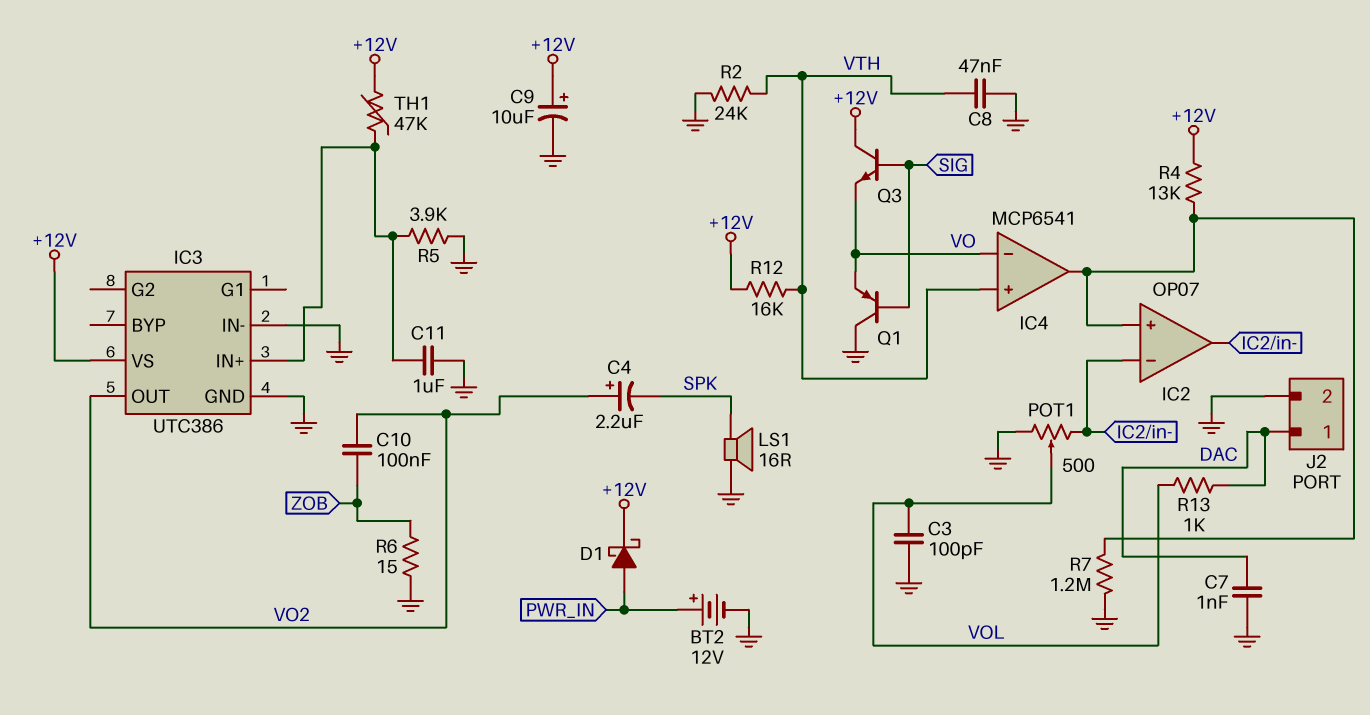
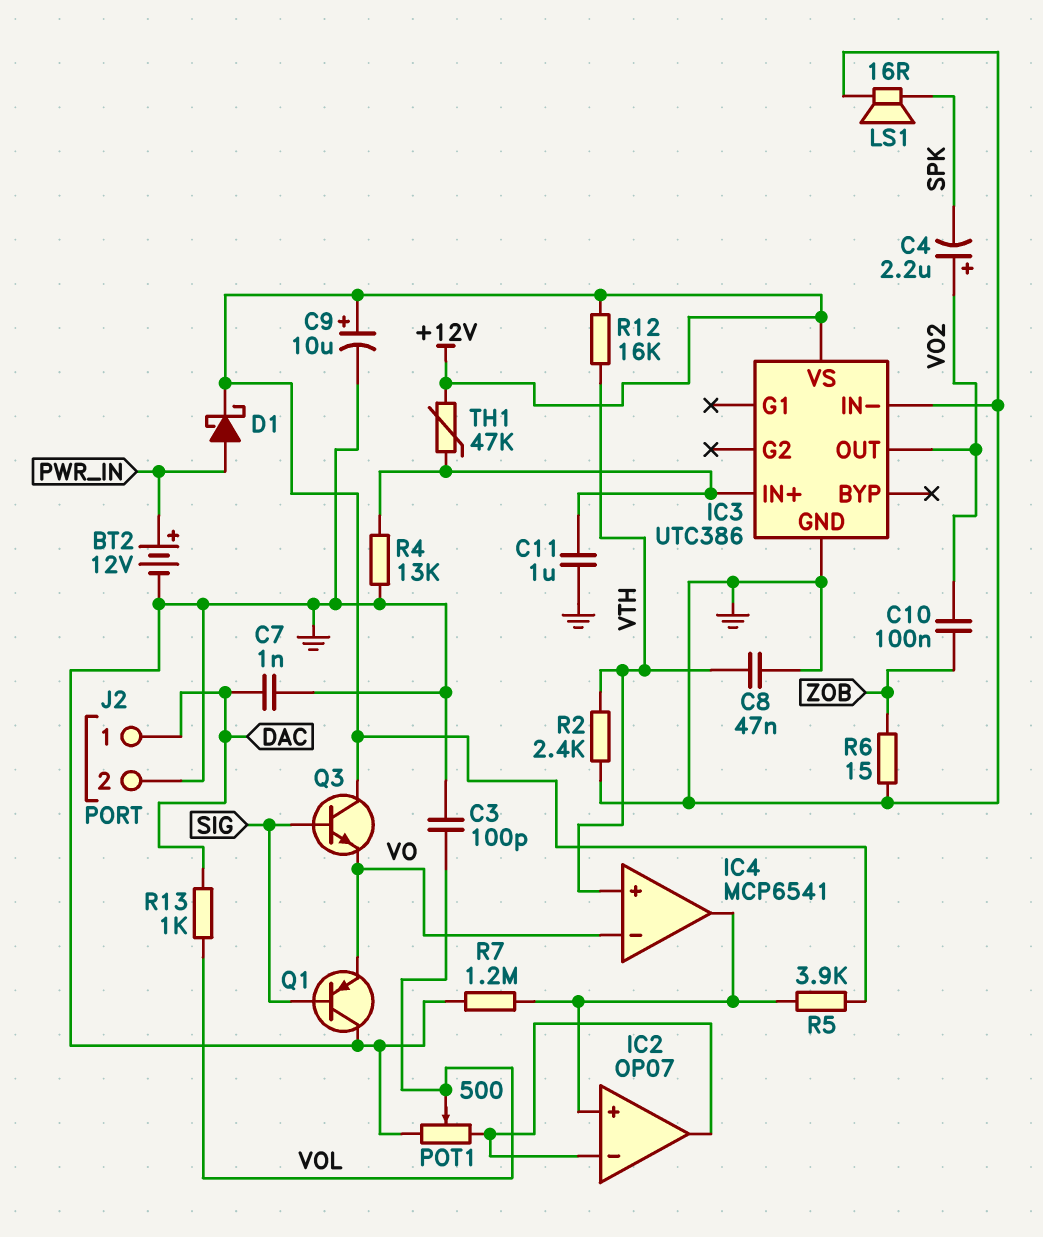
R2: 24k (GND, VTH) -> 2.4k (GND, VTH)
R4: 13k (+12V, IC2/in+) -> 13k (GND, IC3/IN+)
R5: 3.9k (GND, IC3/IN+) -> 3.9k (+12V, IC2/in+)

